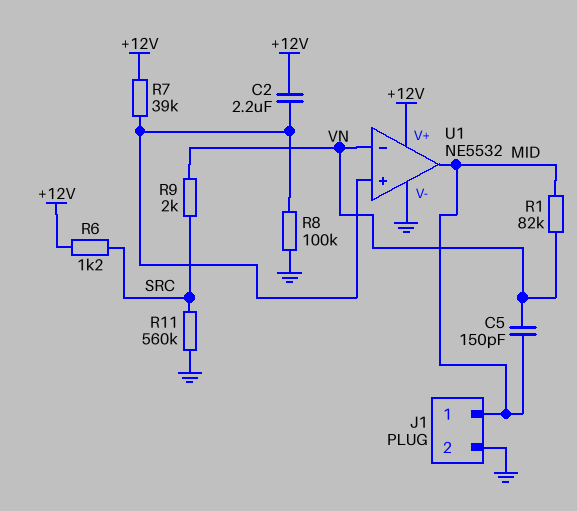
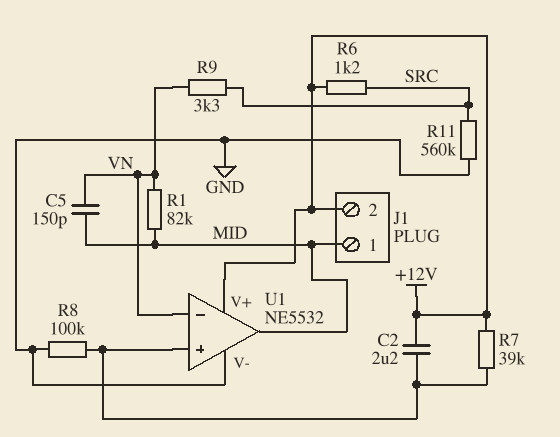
J1 pin 2: GND -> +12V
R9: 2k (SRC, VN) -> 3.3k (SRC, VN)

